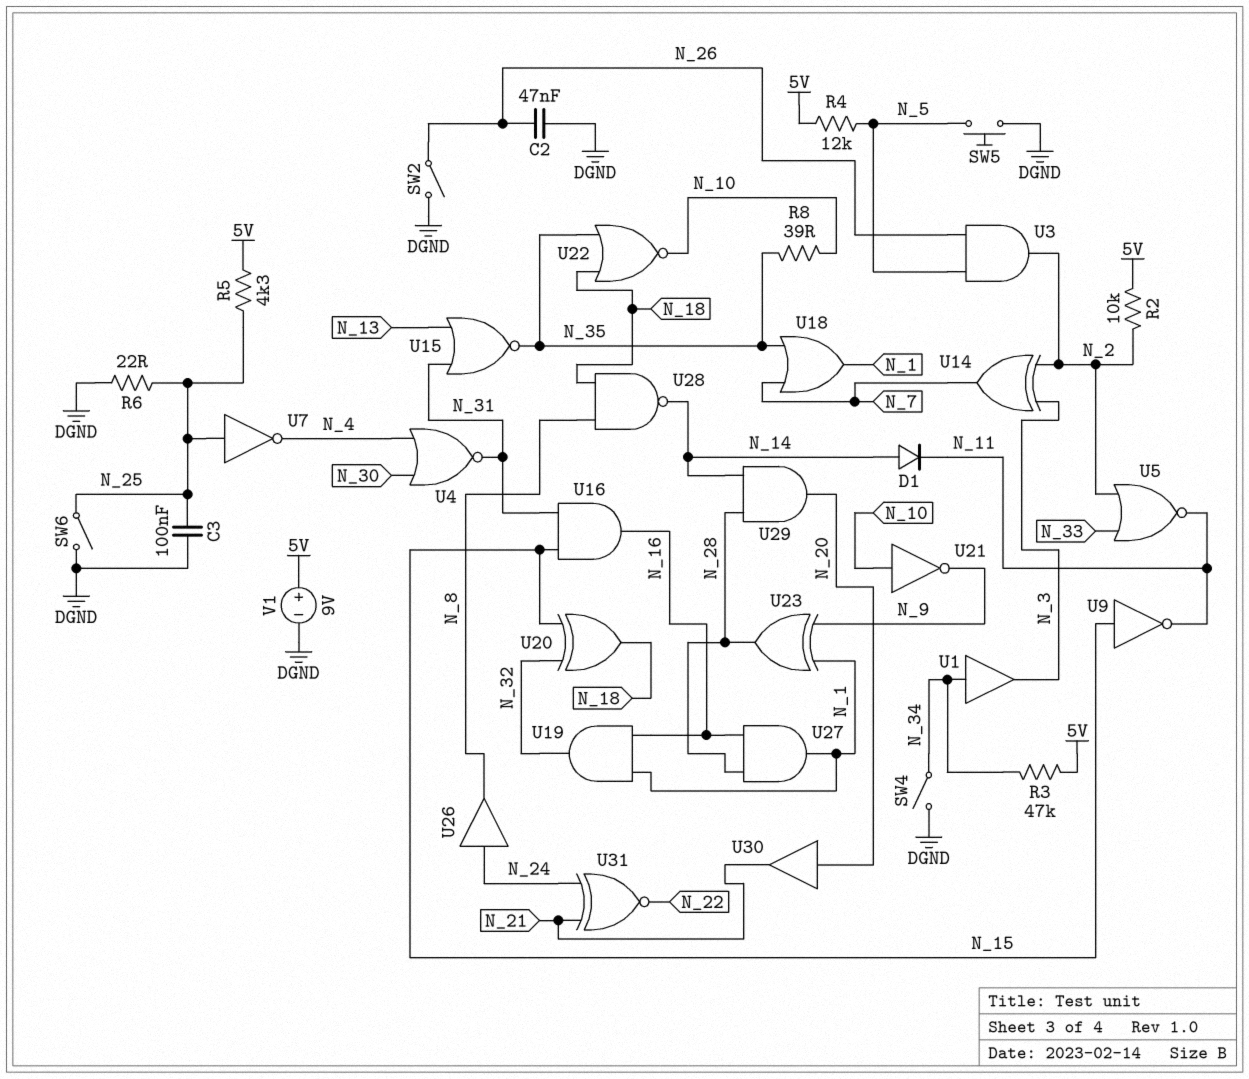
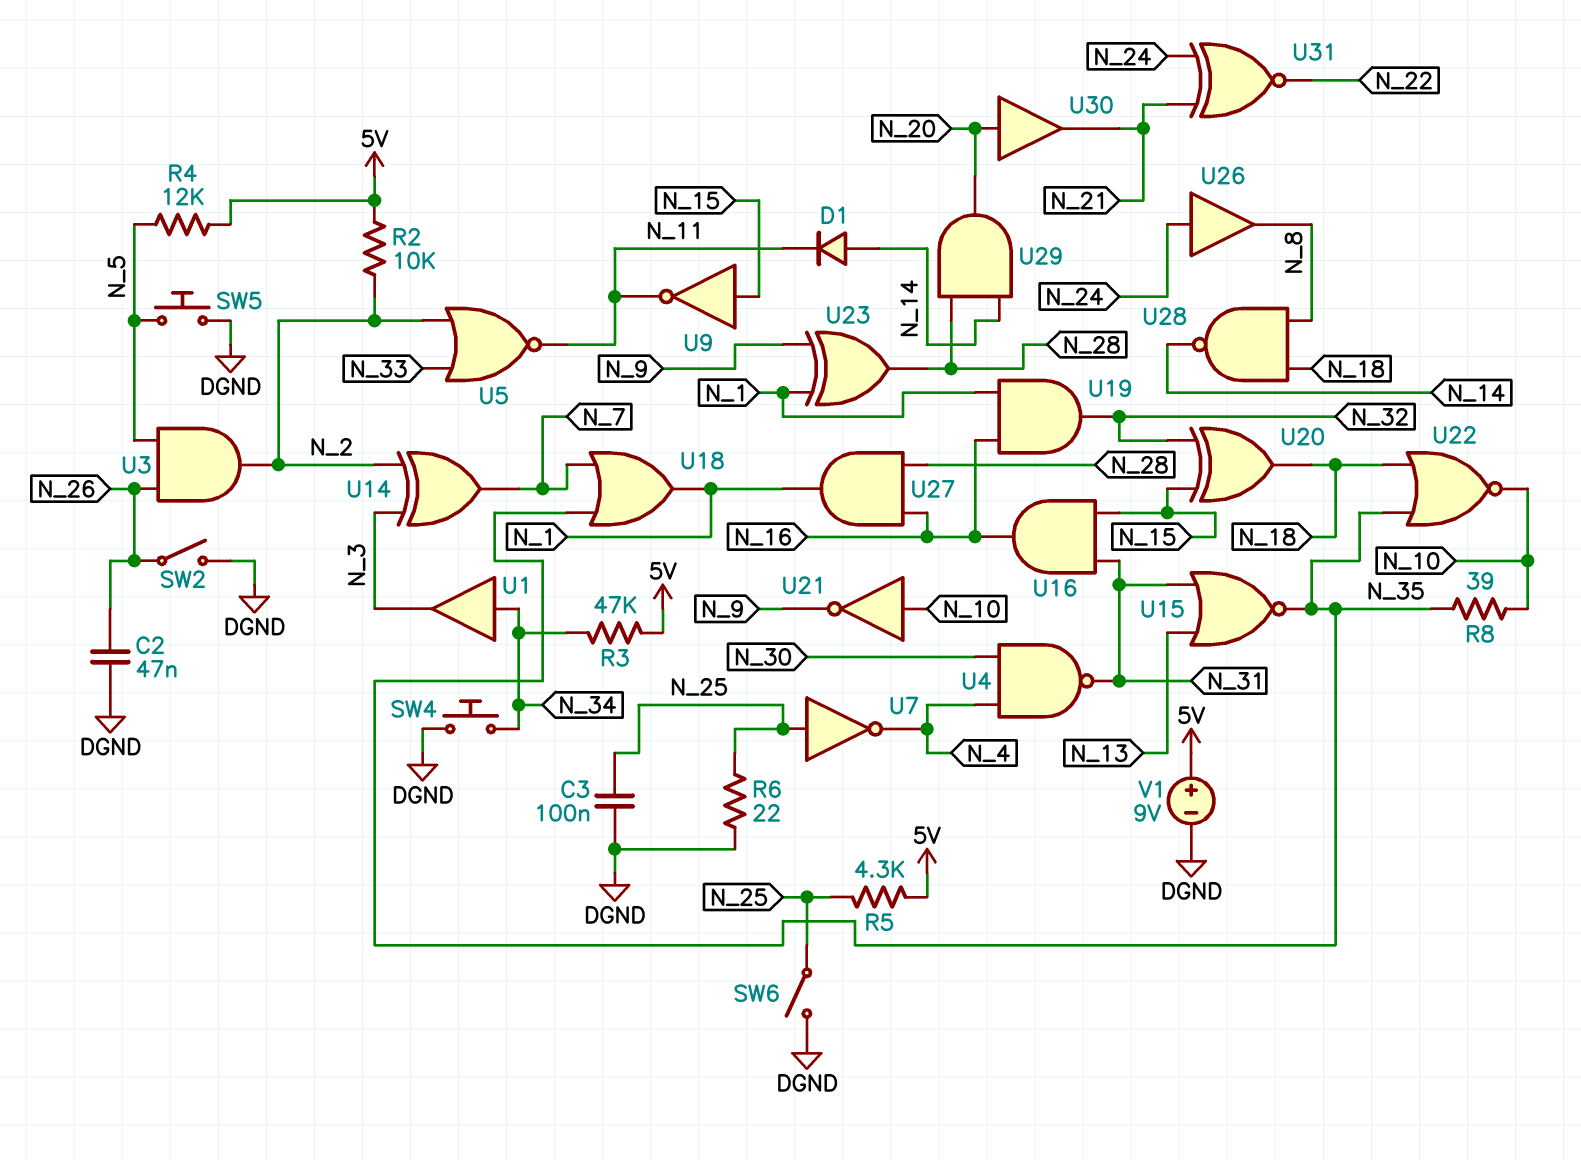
SW4: switch (DGND, N_34) -> button (DGND, N_34)
U4: NOR (in N_4, in N_30, out N_31) -> NAND (in N_4, in N_30, out N_31)

